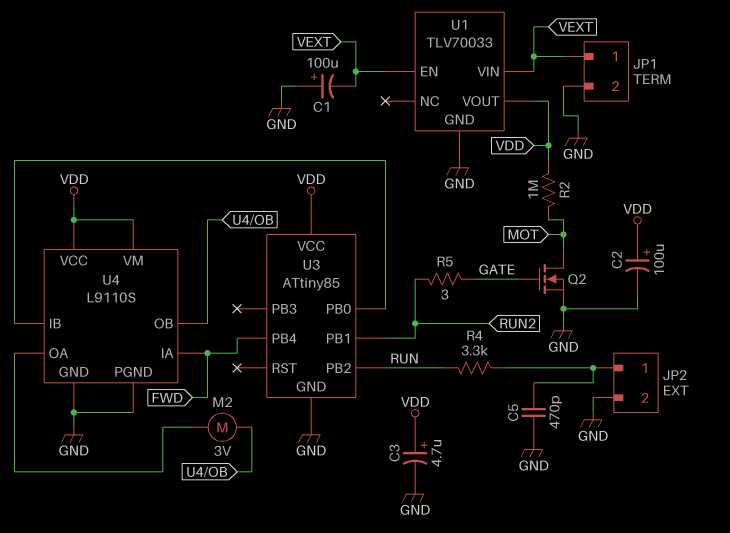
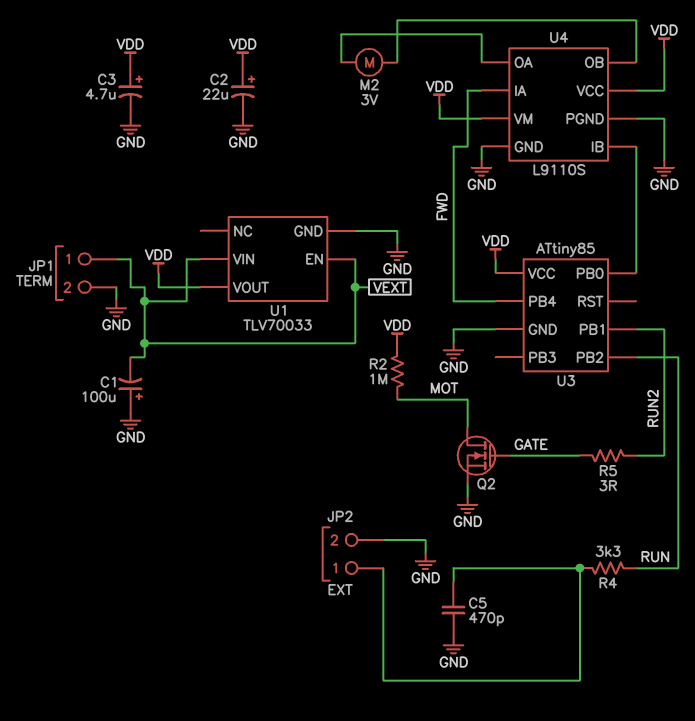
C2: 100uF (plus VDD, minus GND) -> 22uF (plus VDD, minus GND)

